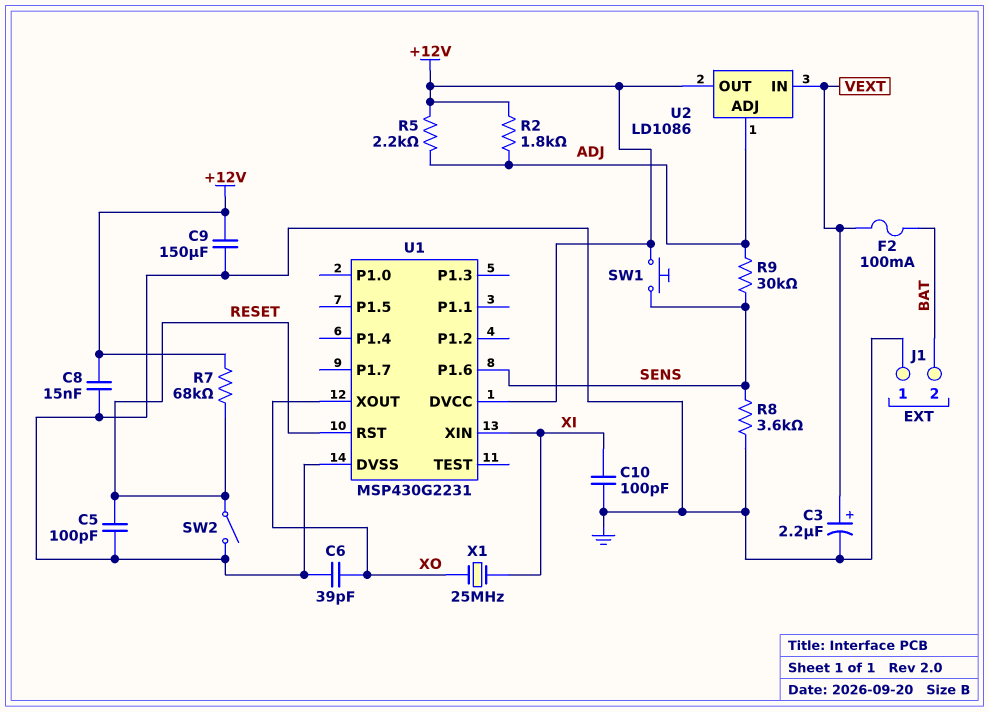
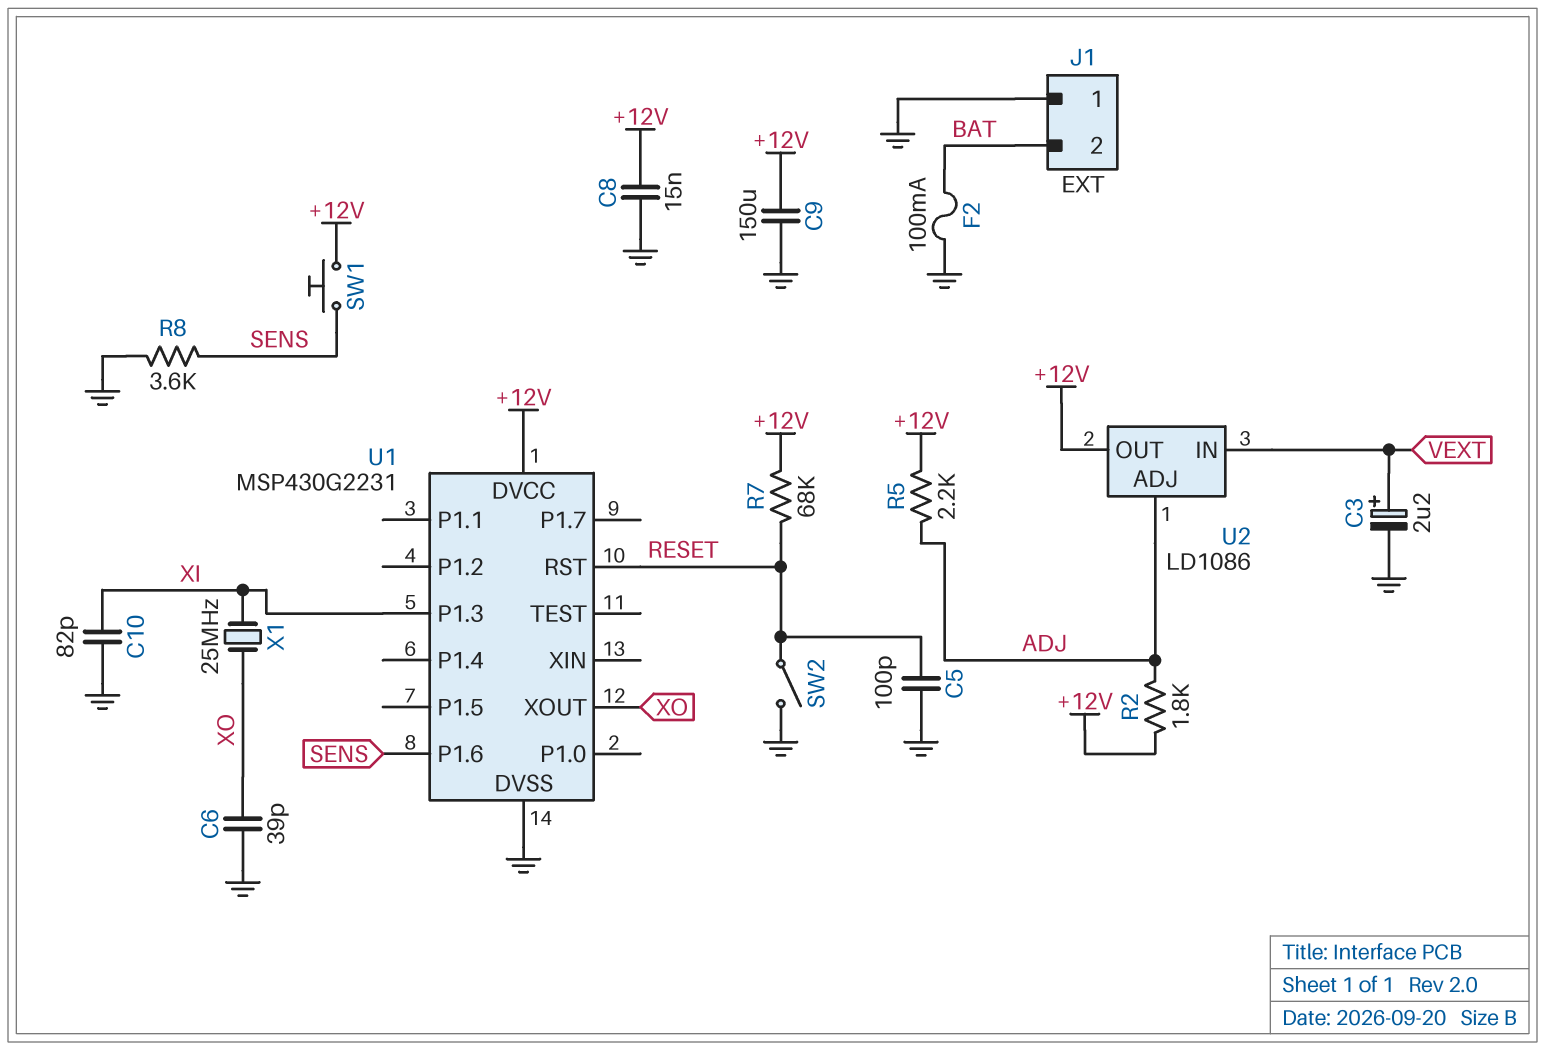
C10: 100pF (GND, XI) -> 82pF (GND, XI)
F2: 100mA (BAT, VEXT) -> 100mA (BAT, GND)
R9: 30k (ADJ, SENS) -> none
U1 pin P1.3: none -> XI
U1 pin XIN: XI -> none

